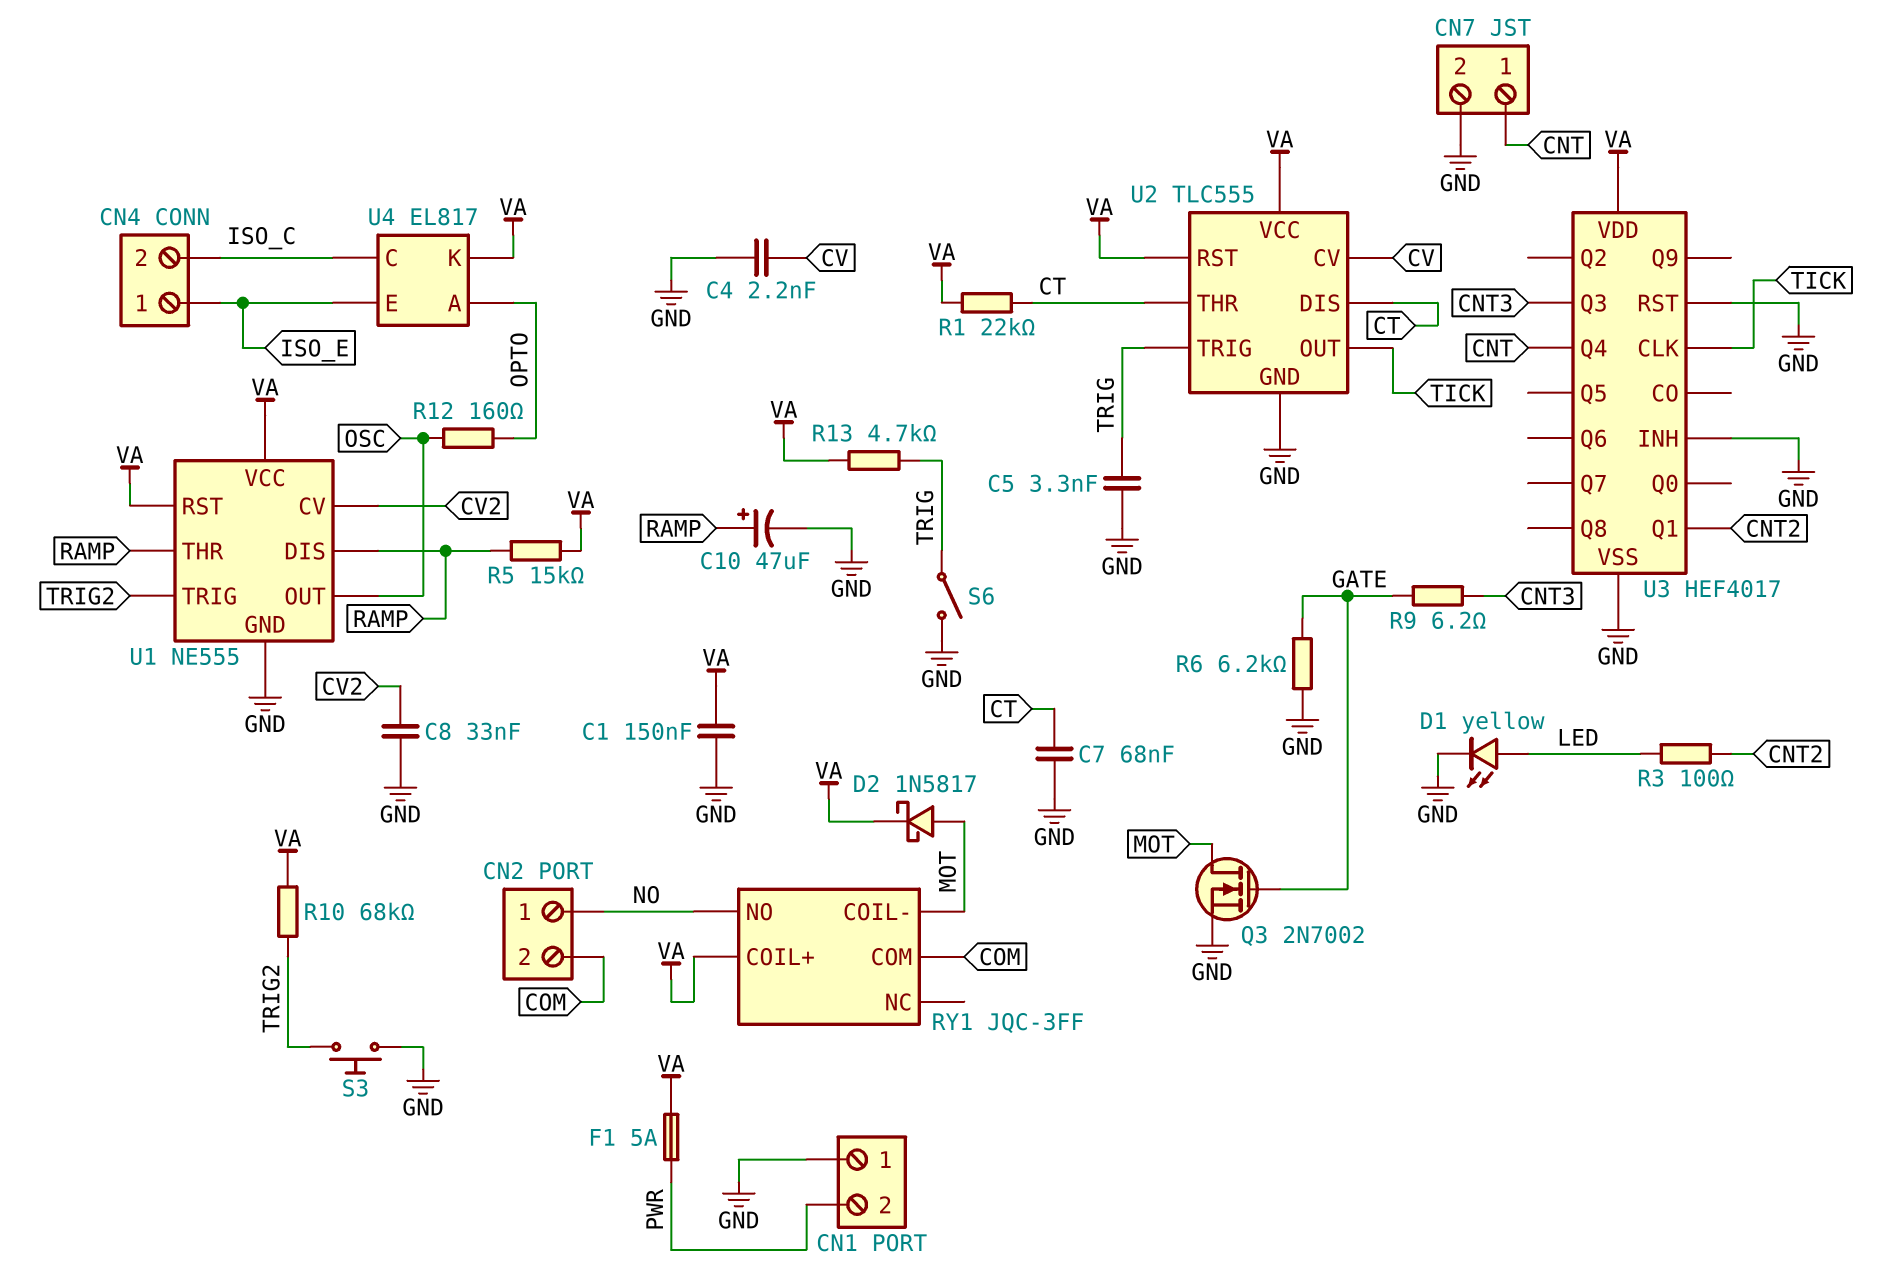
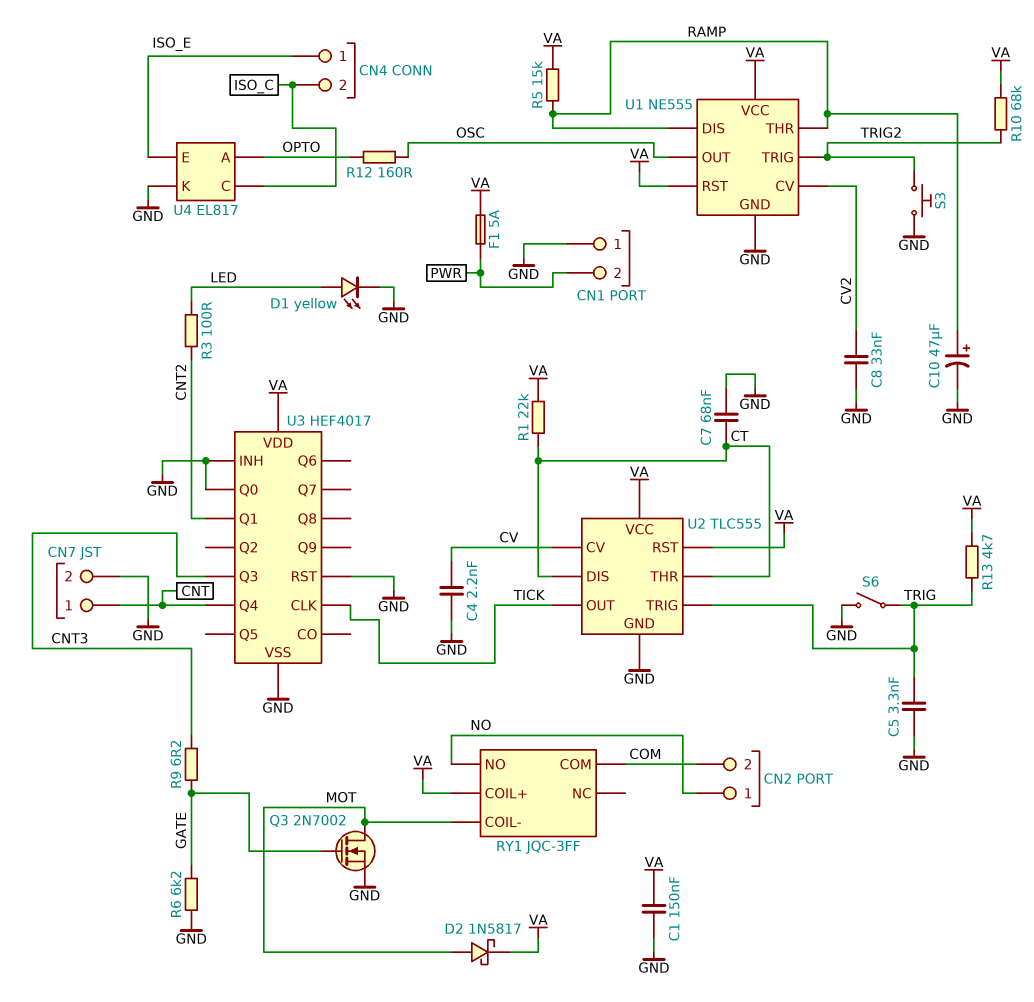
U3 pin Q0: none -> GND
U4 pin K: VA -> GND

